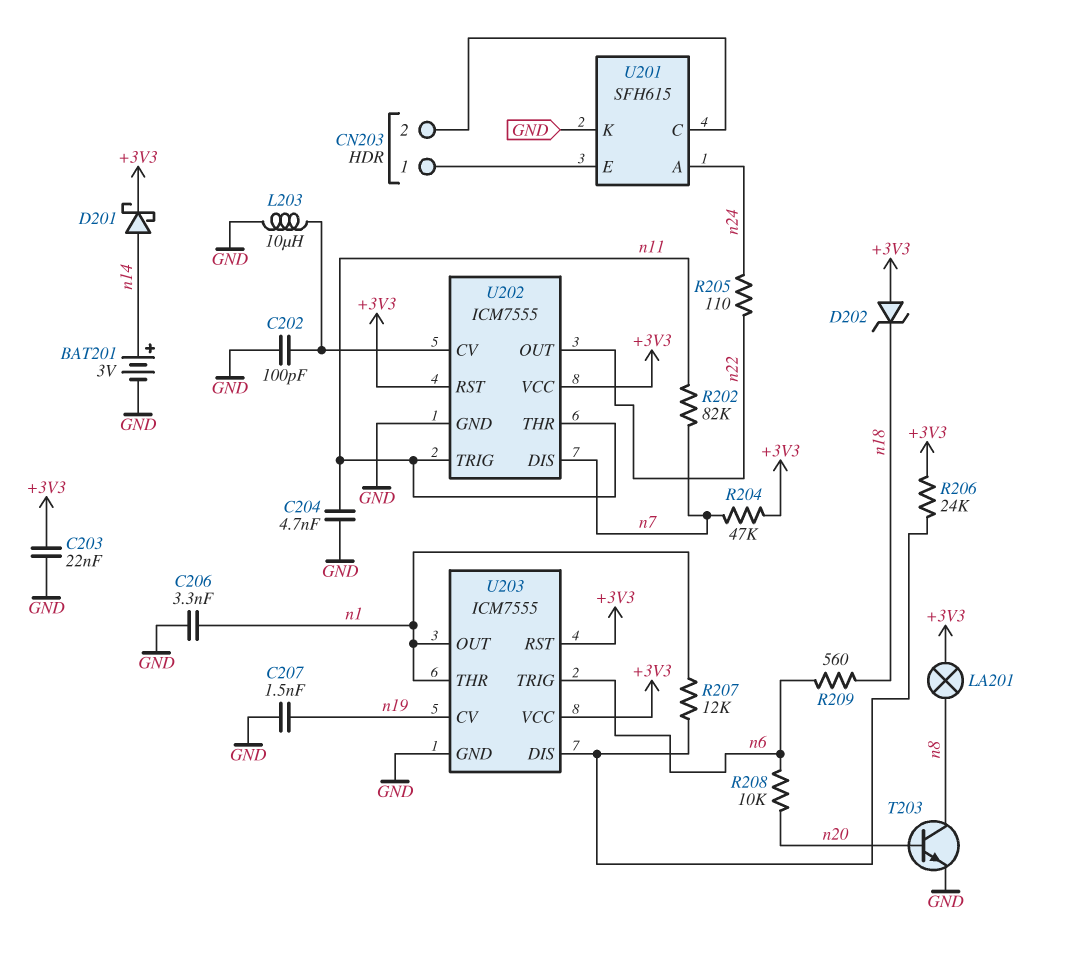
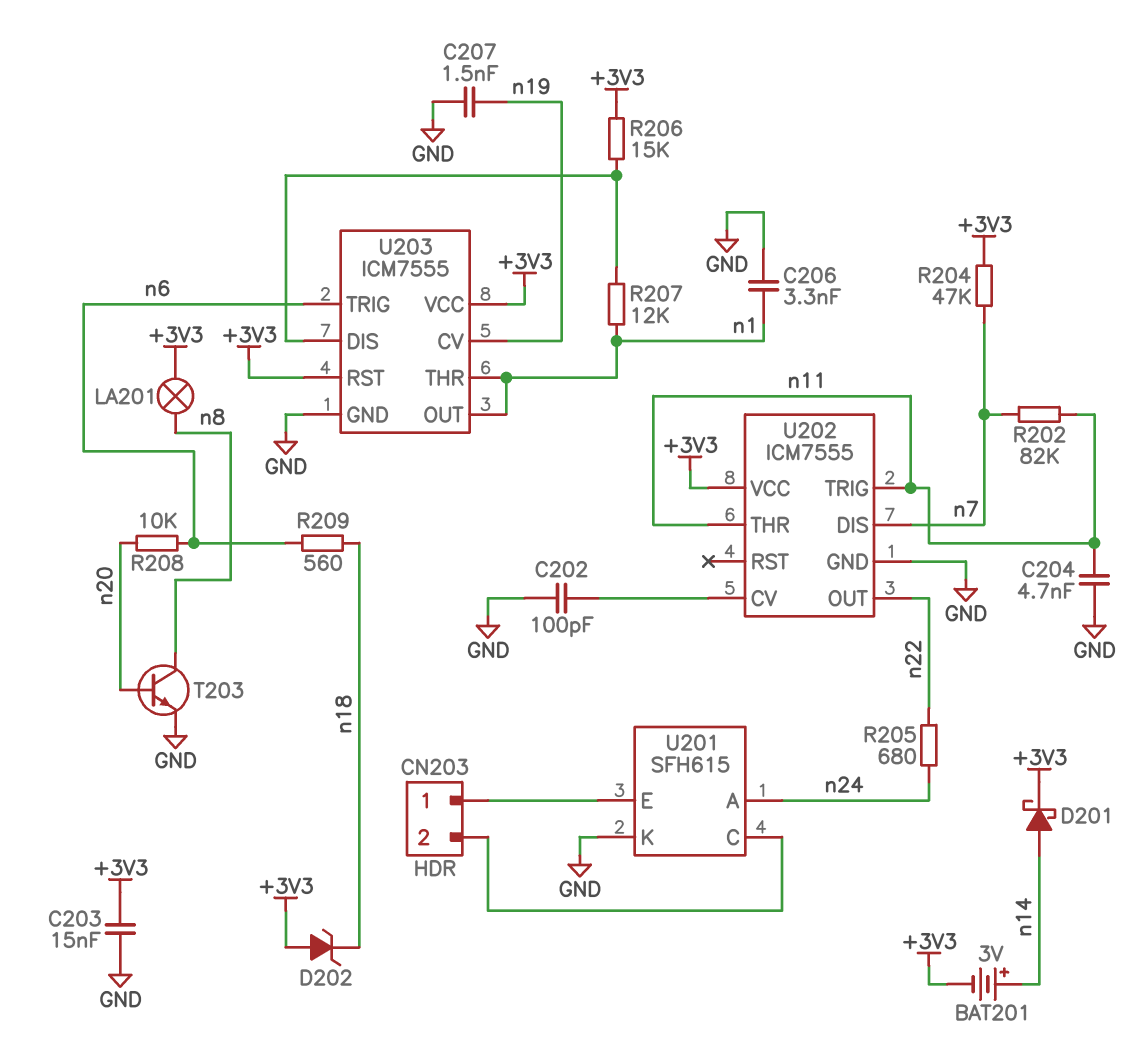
BAT201: 3V (plus n14, minus GND) -> 3V (plus n14, minus +3V3)
C203: 22nF (+3V3, GND) -> 15nF (+3V3, GND)
L203: 10uH (GND, U202/CV) -> none
R205: 110 (n22, n24) -> 680 (n22, n24)
R206: 24k (+3V3, U203/DIS) -> 15k (+3V3, U203/DIS)
U202 pin RST: +3V3 -> none

